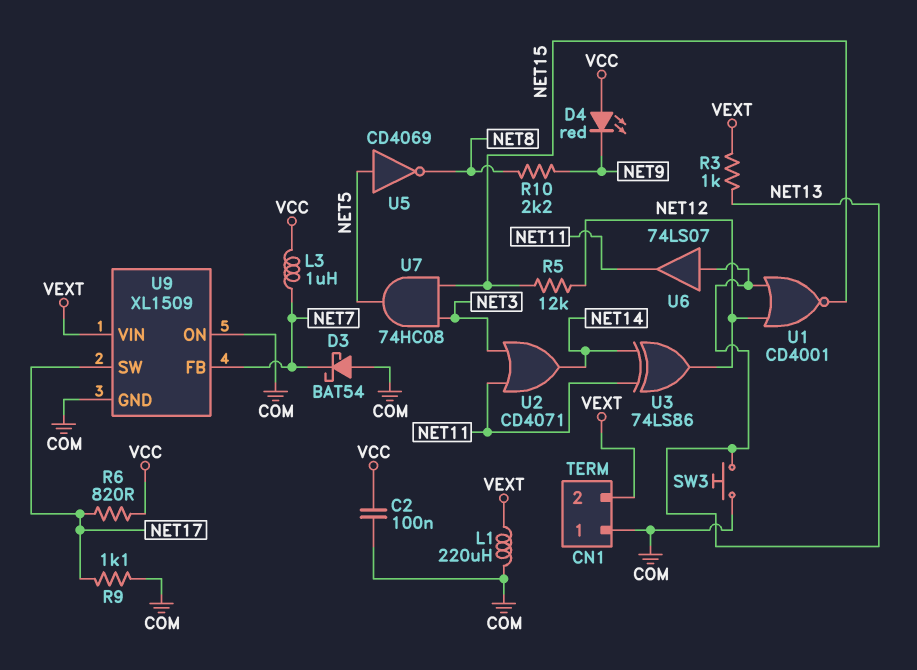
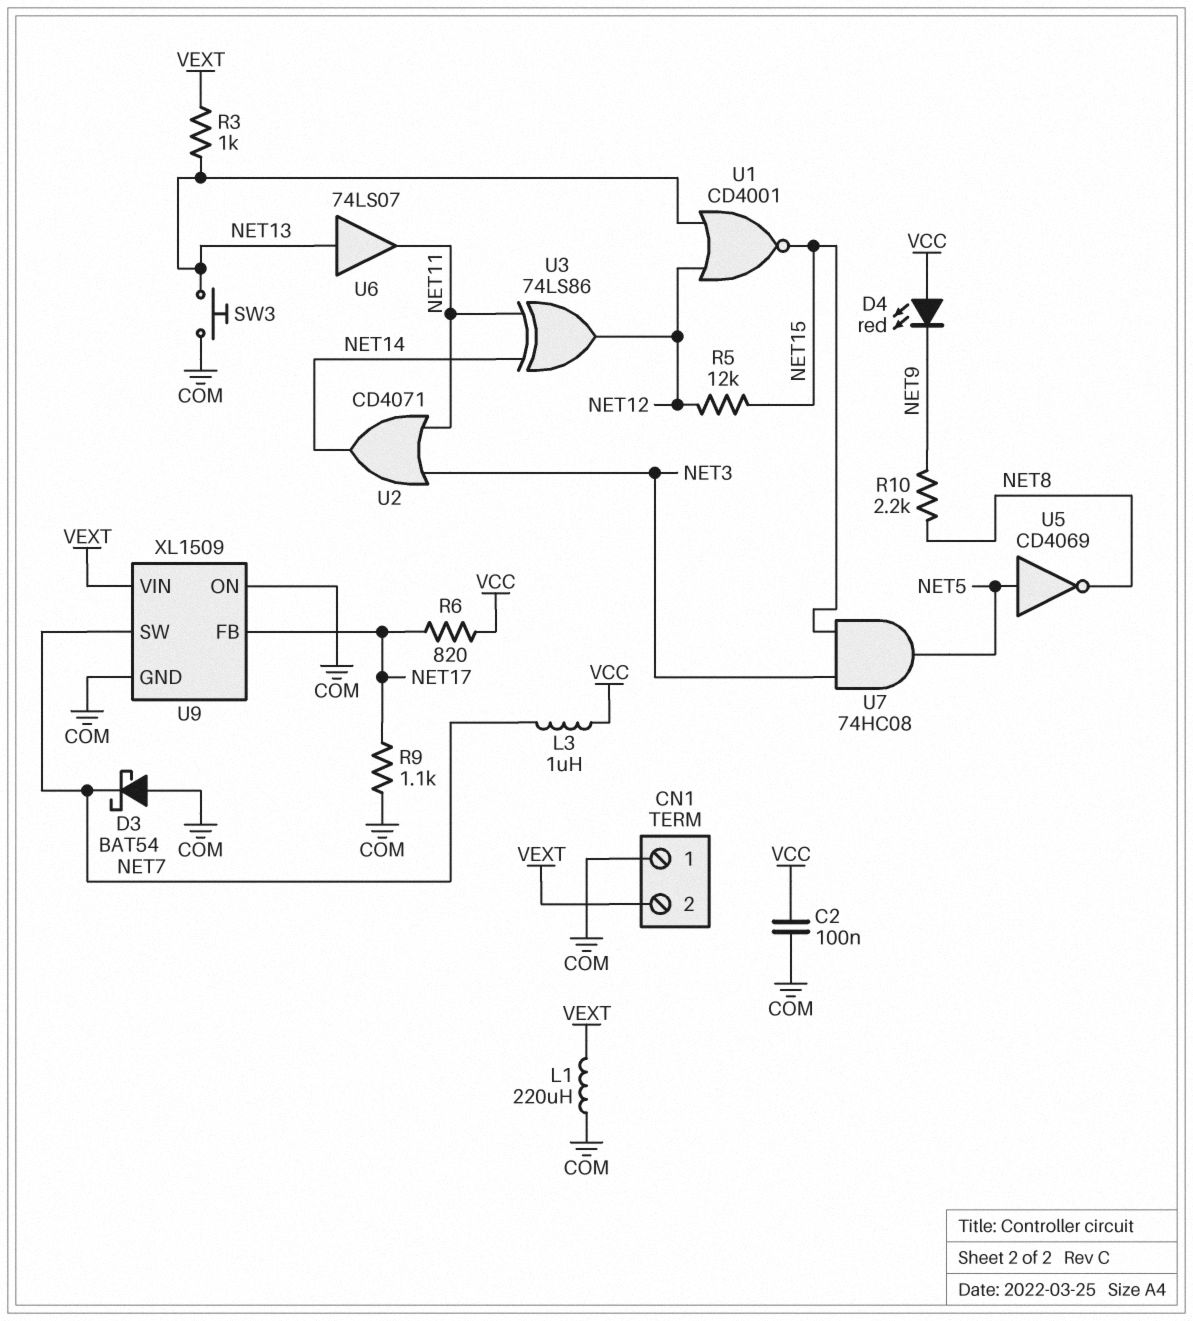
U9 pin FB: NET7 -> NET17
U9 pin SW: NET17 -> NET7

